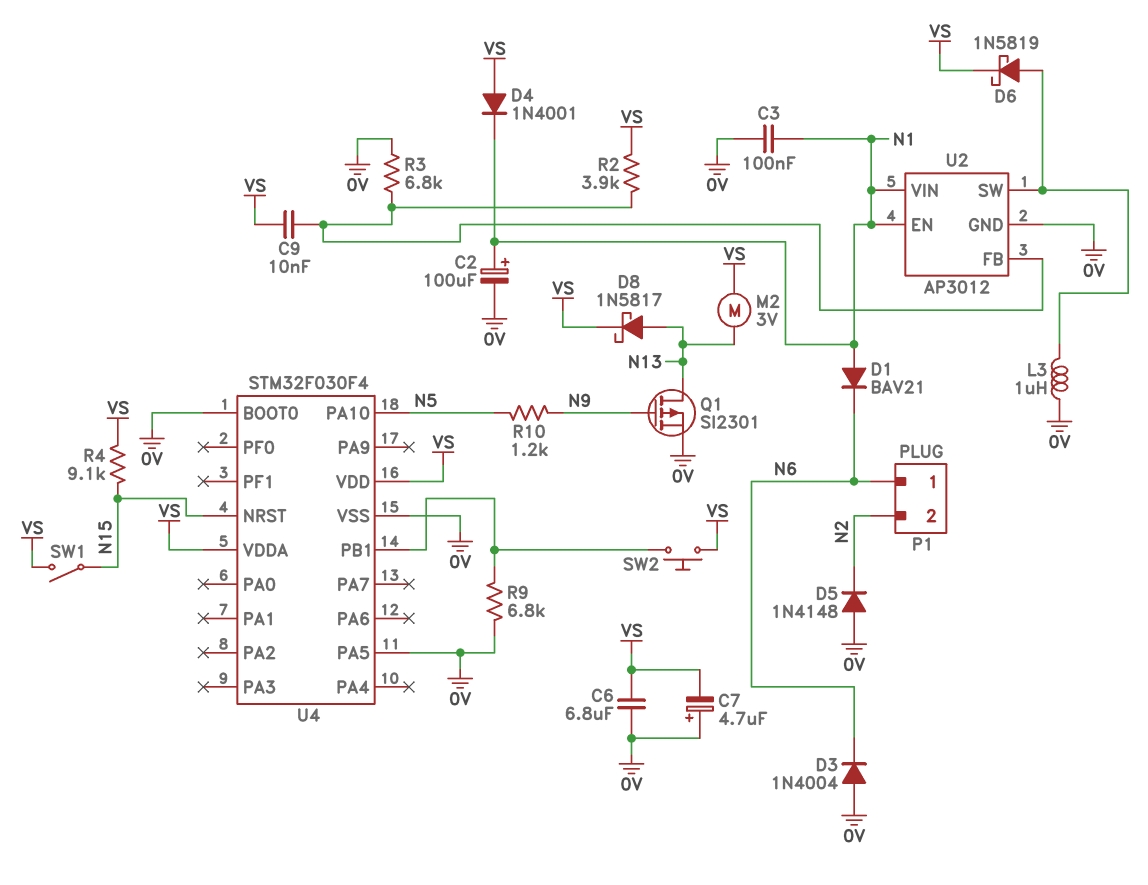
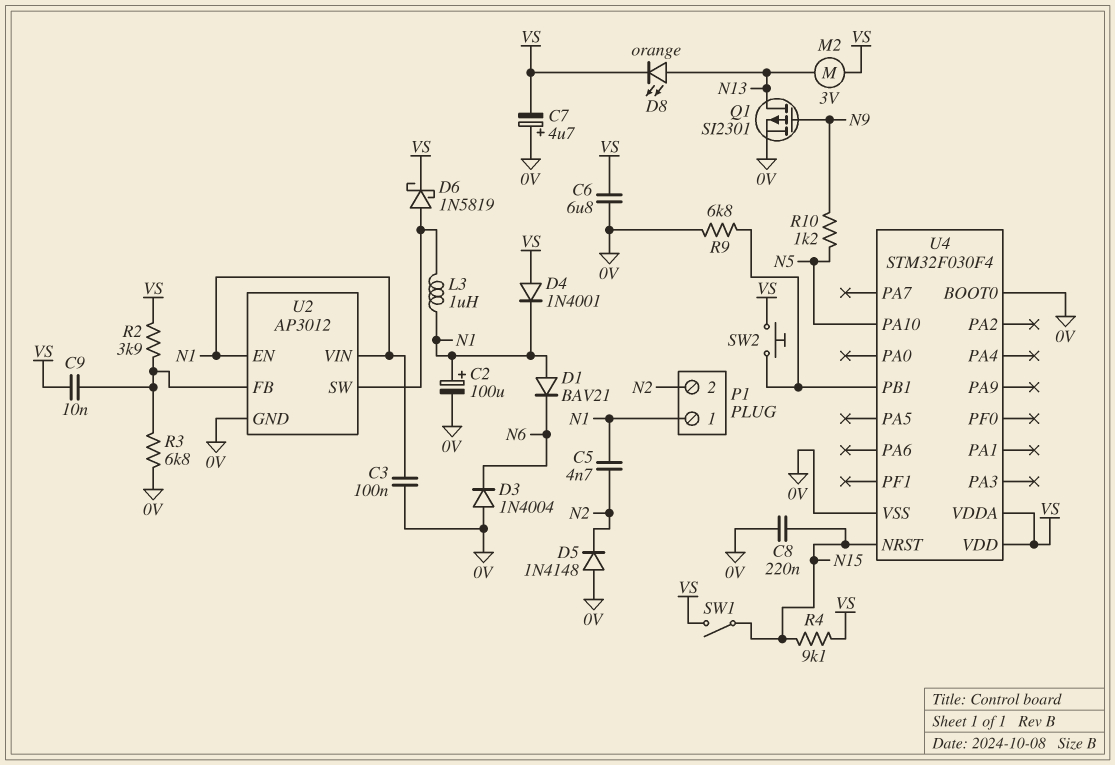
C5: none -> 4.7nF (N1, N2)
C8: none -> 220nF (0V, N15)
D8: schottky 1N5817 (A N13, K VS) -> LED orange (A N13, K VS)
L3: 1uH (0V, U2/SW) -> 1uH (N1, U2/SW)
P1 pin 1: N6 -> N1
U4 pin PA5: 0V -> none

